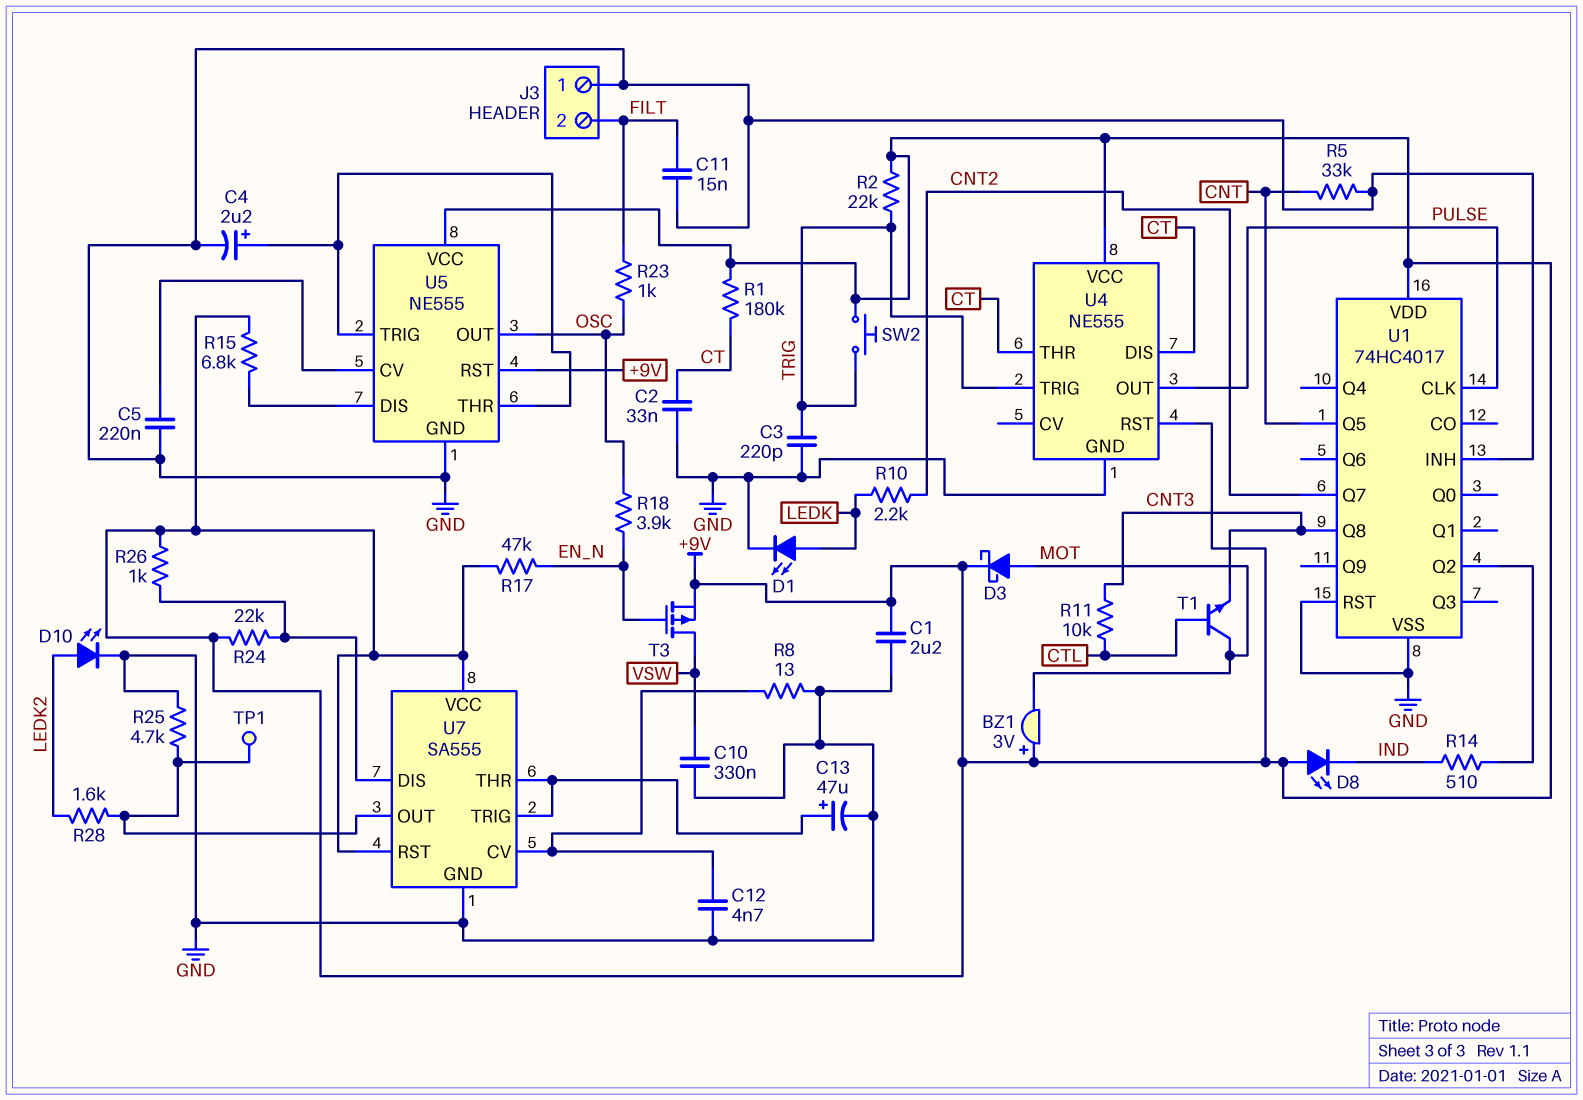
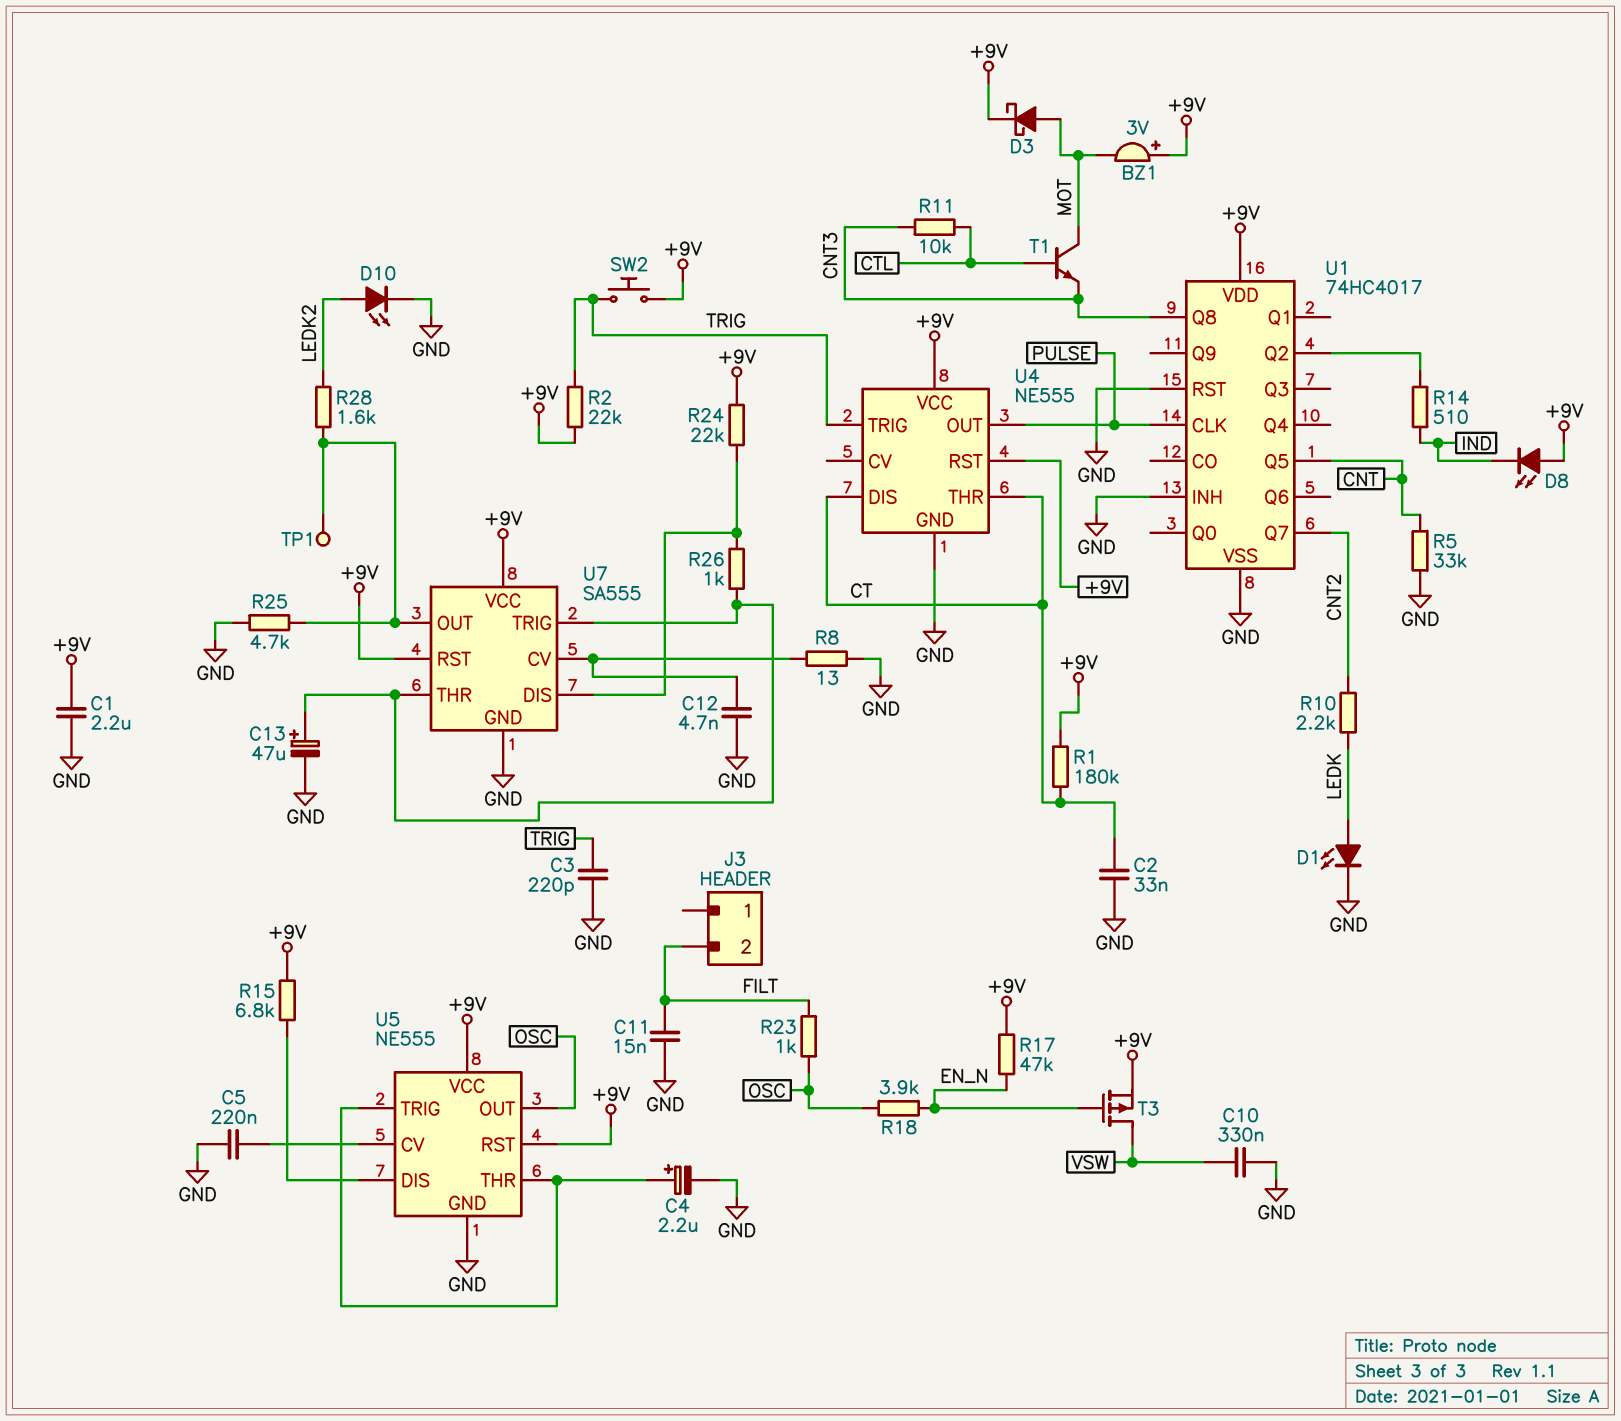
J3 pin 1: GND -> none
R26: 1k (+9V, U7/DIS) -> 1k (U7/DIS, U7/THR)

